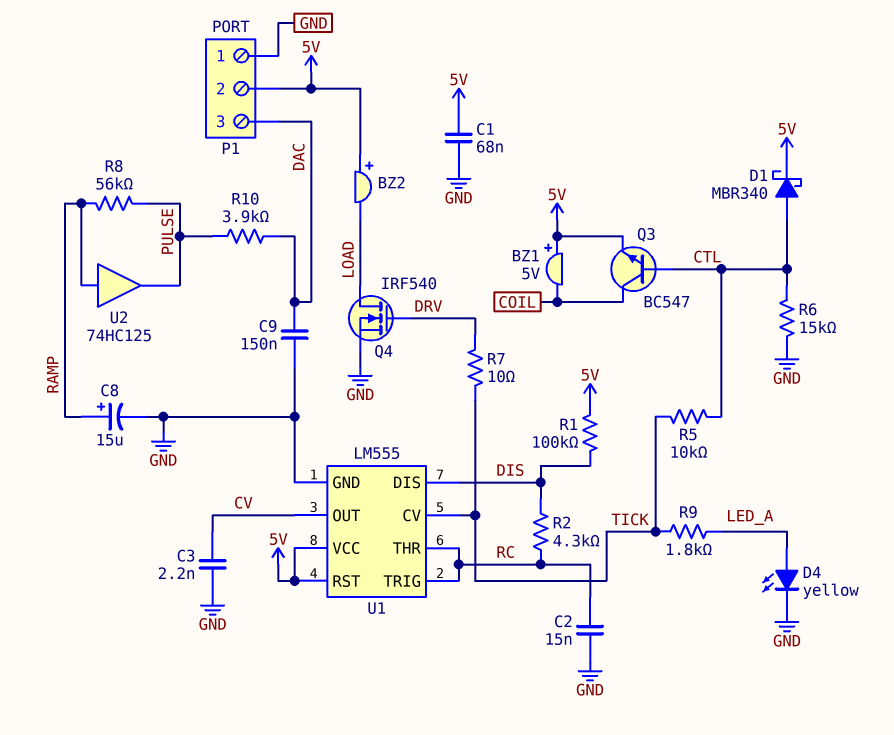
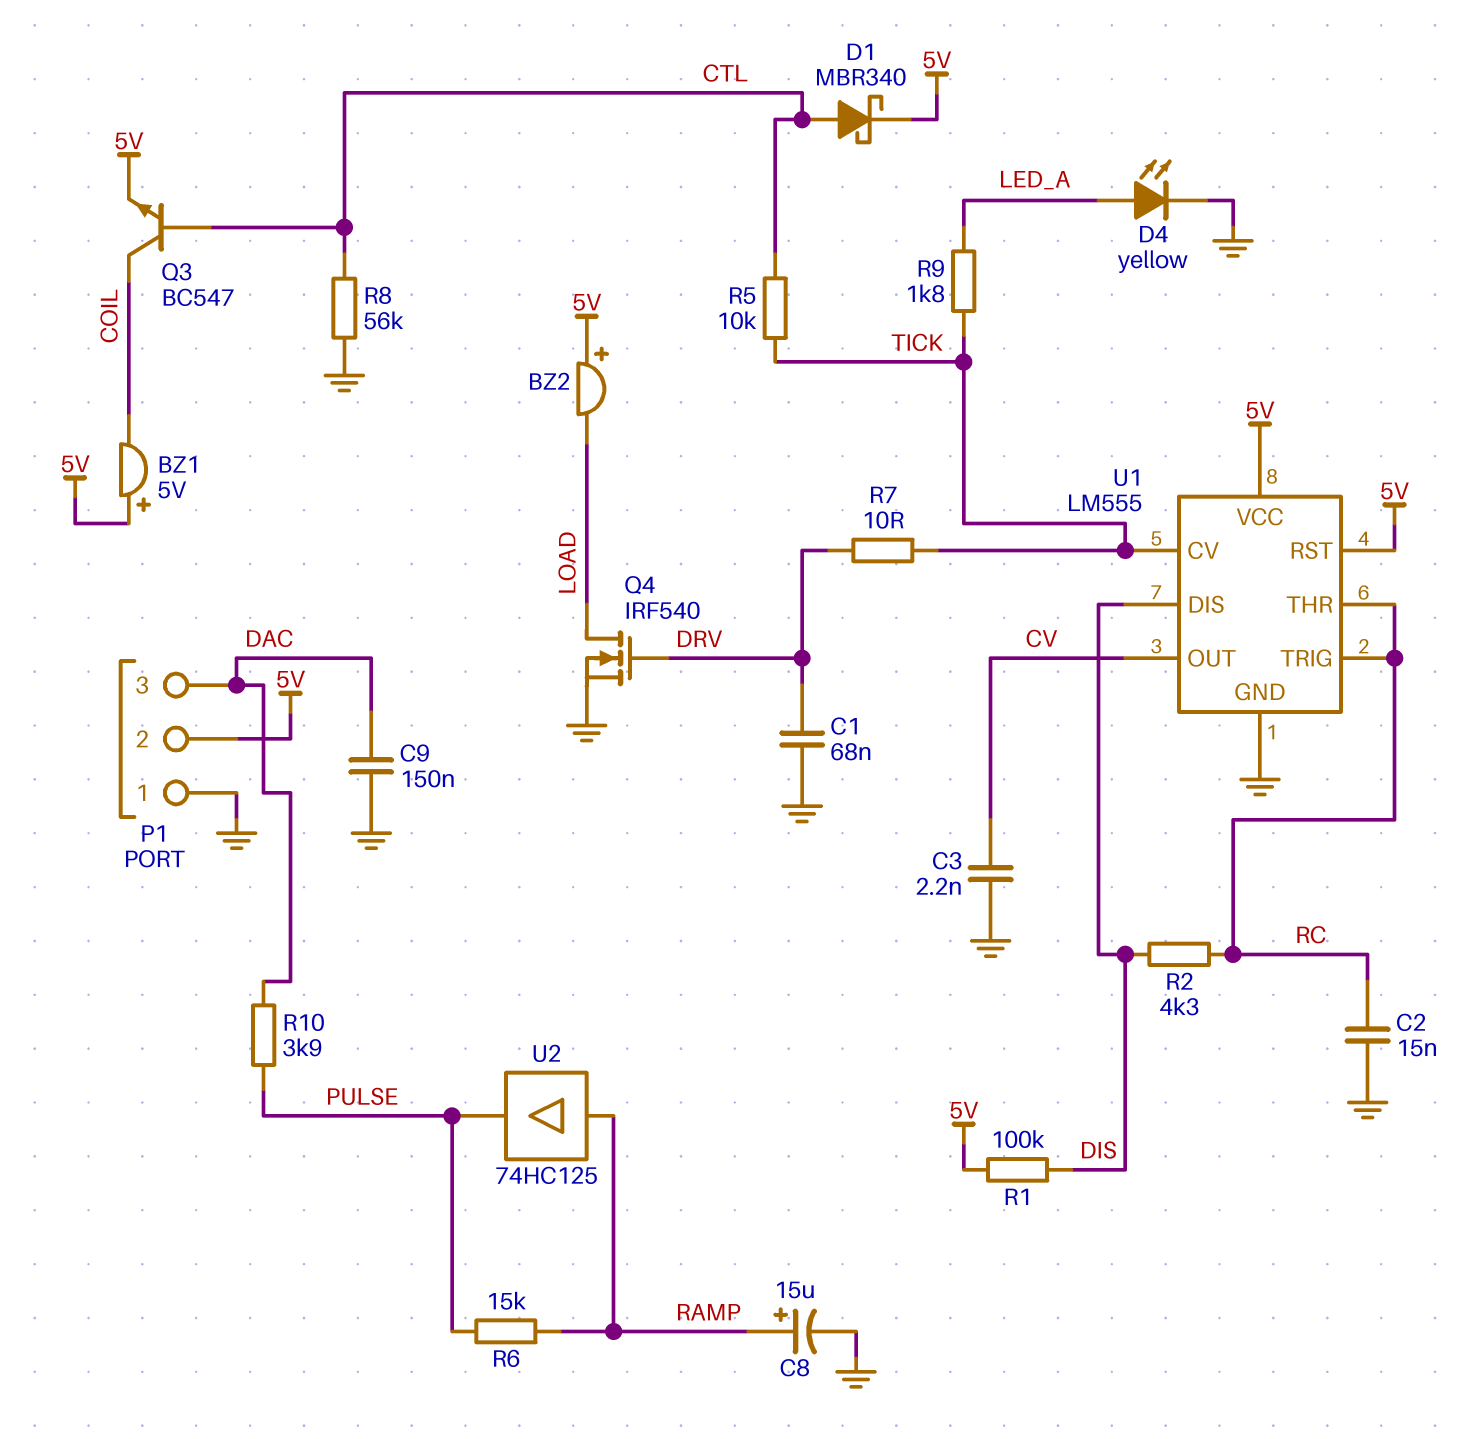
C1: 68nF (5V, GND) -> 68nF (DRV, GND)
R6: 15k (CTL, GND) -> 15k (PULSE, RAMP)
R8: 56k (PULSE, RAMP) -> 56k (CTL, GND)

